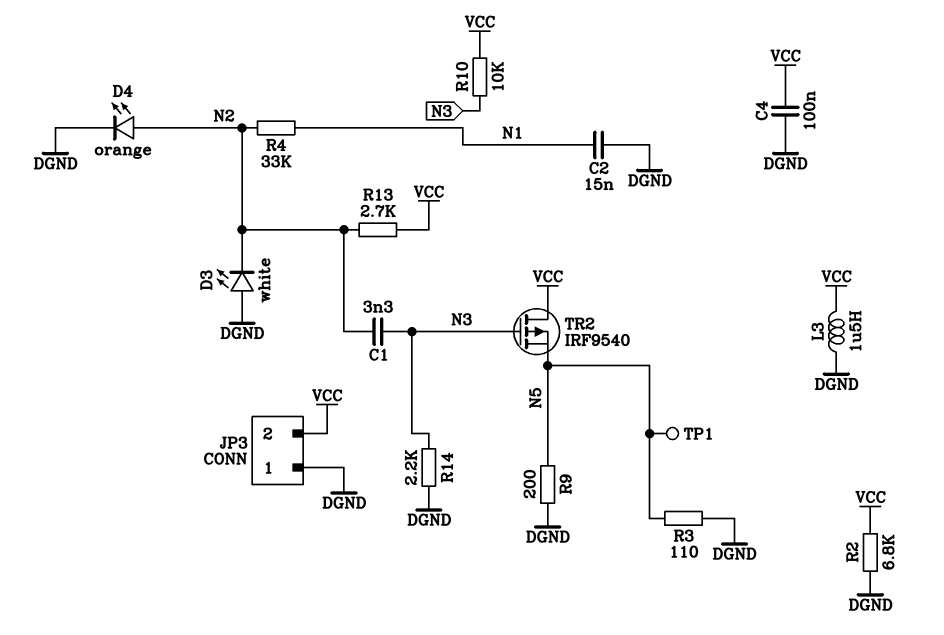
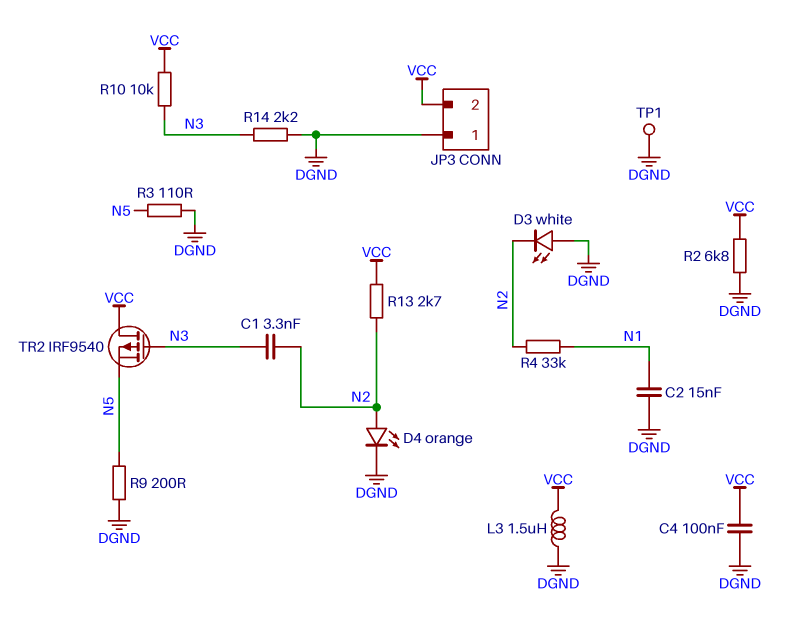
TP1: test point (N5) -> test point (DGND)

